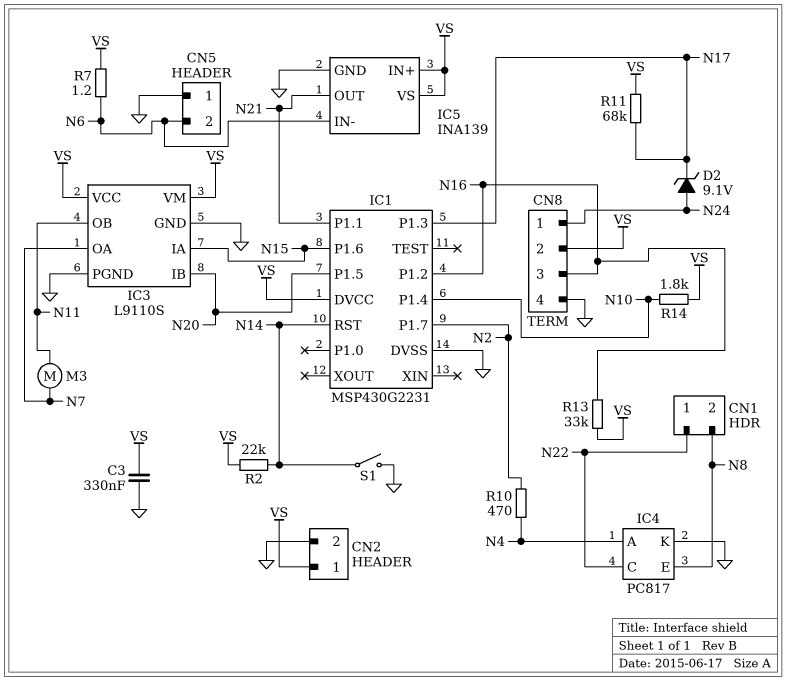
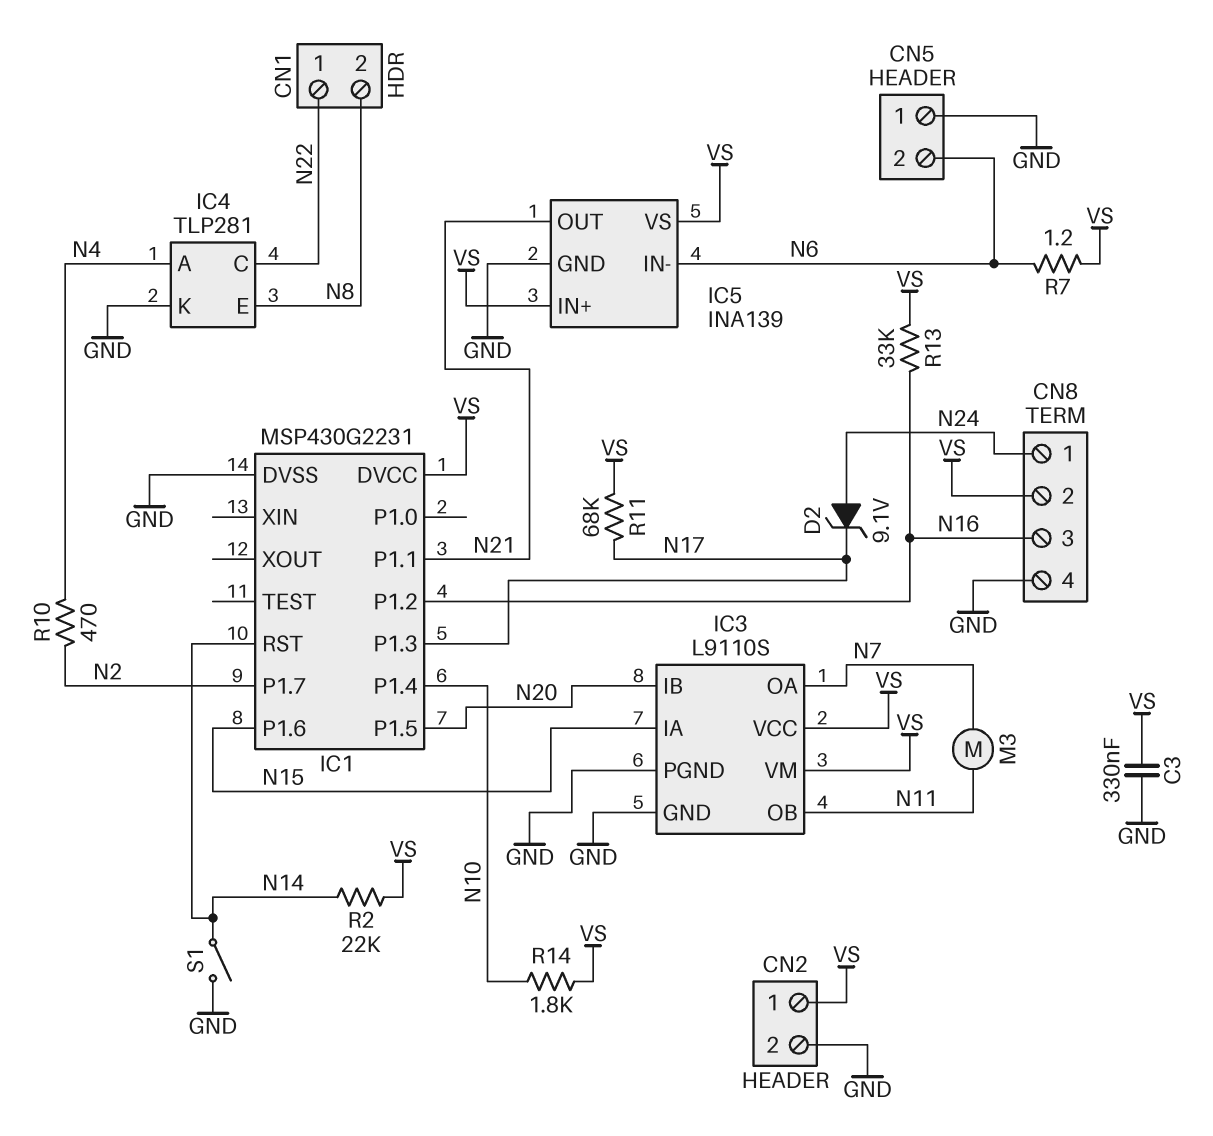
IC4: PC817 -> TLP281

